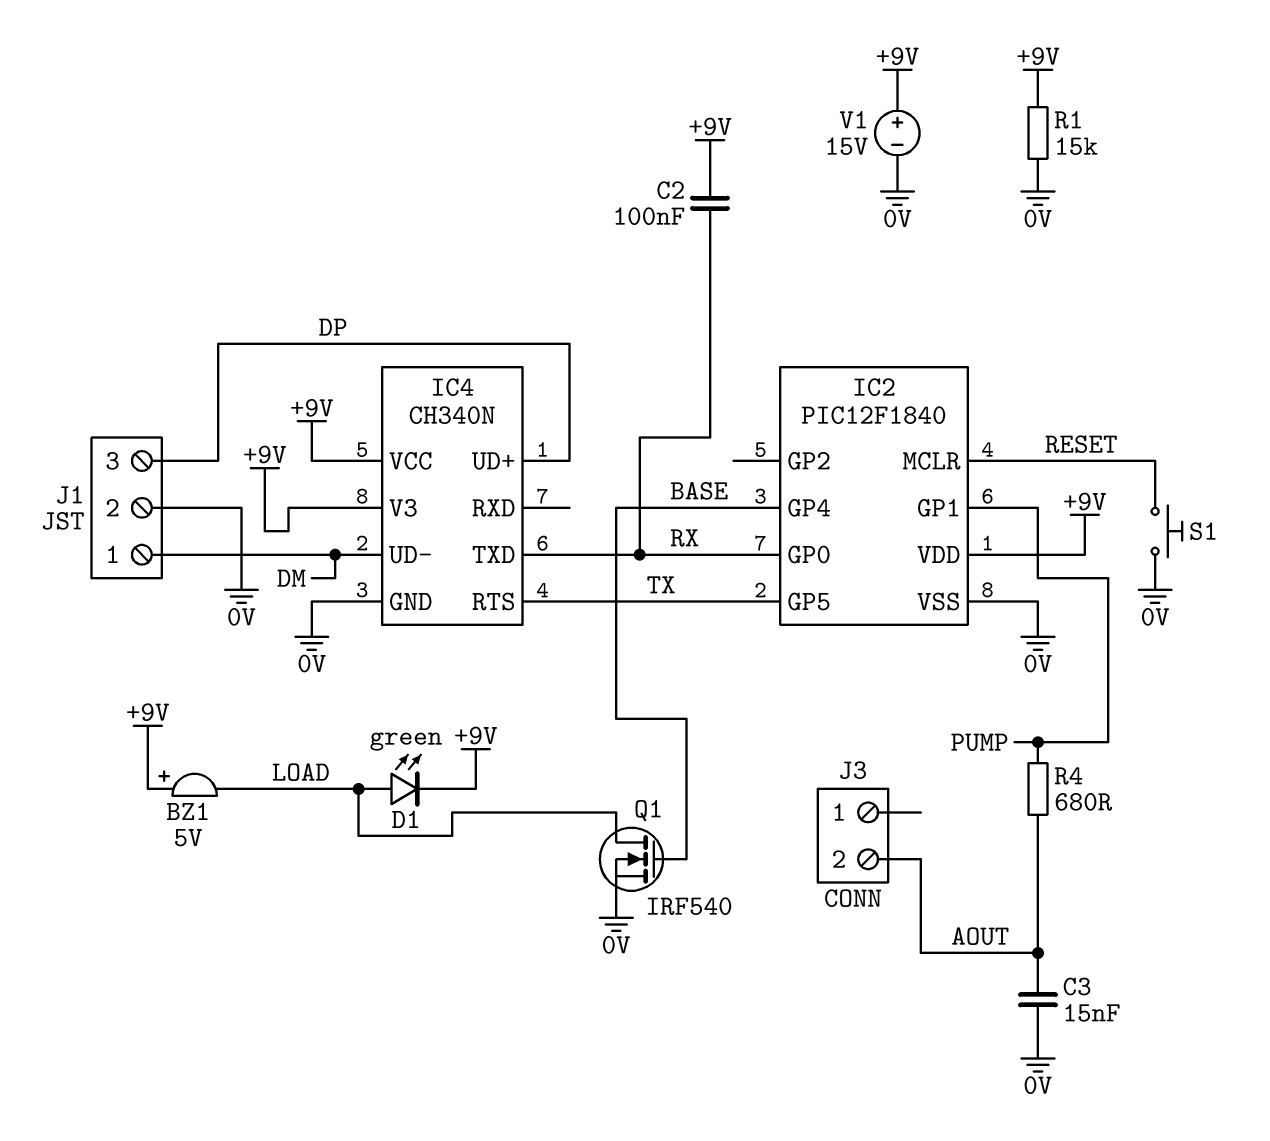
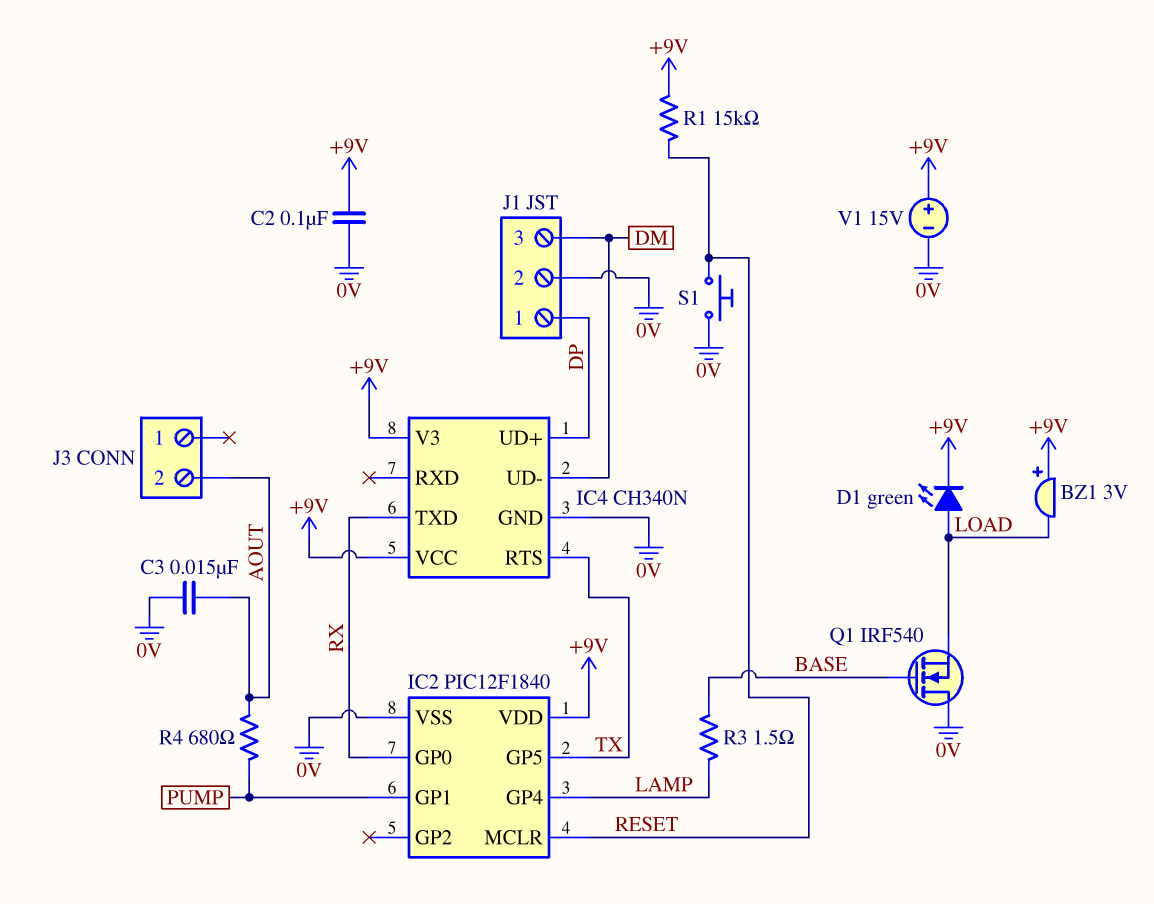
BZ1: buzzer 5V (plus +9V, minus LOAD) -> buzzer 3V (plus +9V, minus LOAD)
C2: 100nF (+9V, RX) -> 100nF (+9V, 0V)
IC2 pin GP4: BASE -> LAMP
J1 pin 1: DM -> DP
J1 pin 3: DP -> DM
Q1: NMOS IRF540 (G BASE, D LOAD, S 0V) -> NMOS IRF540 (G BASE, D 0V, S LOAD)
R1: 15k (+9V, 0V) -> 15k (+9V, RESET)
R3: none -> 1.5 (BASE, LAMP)

